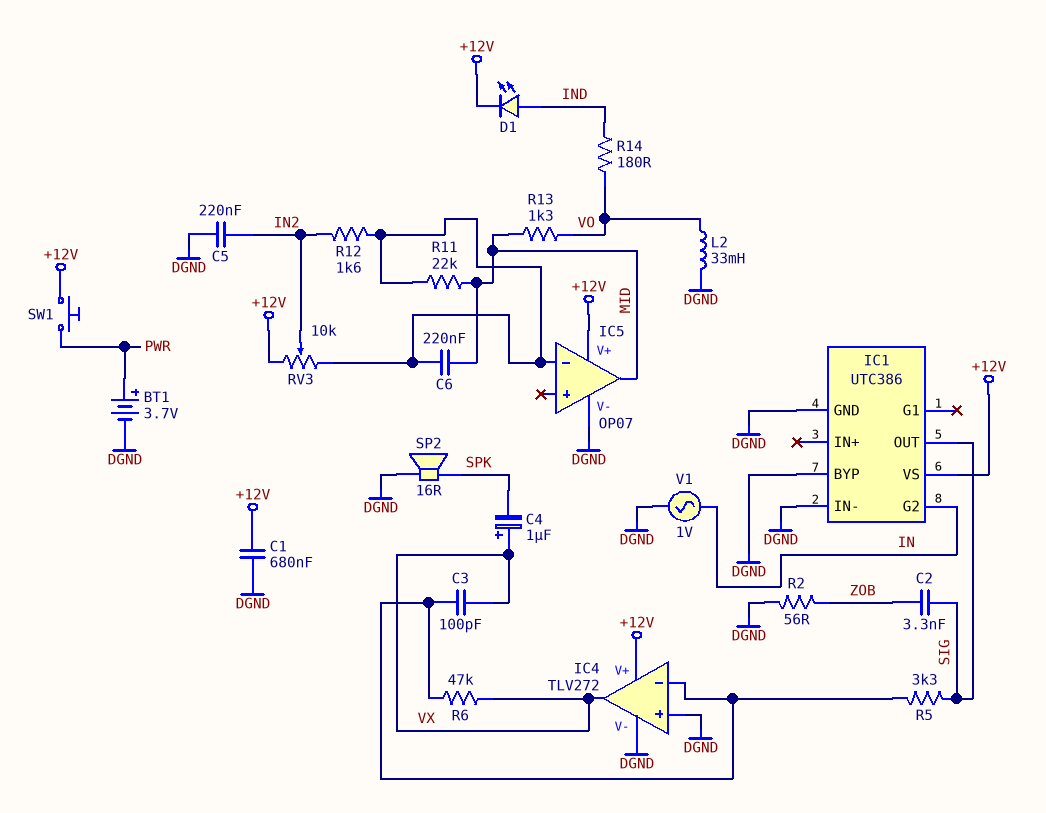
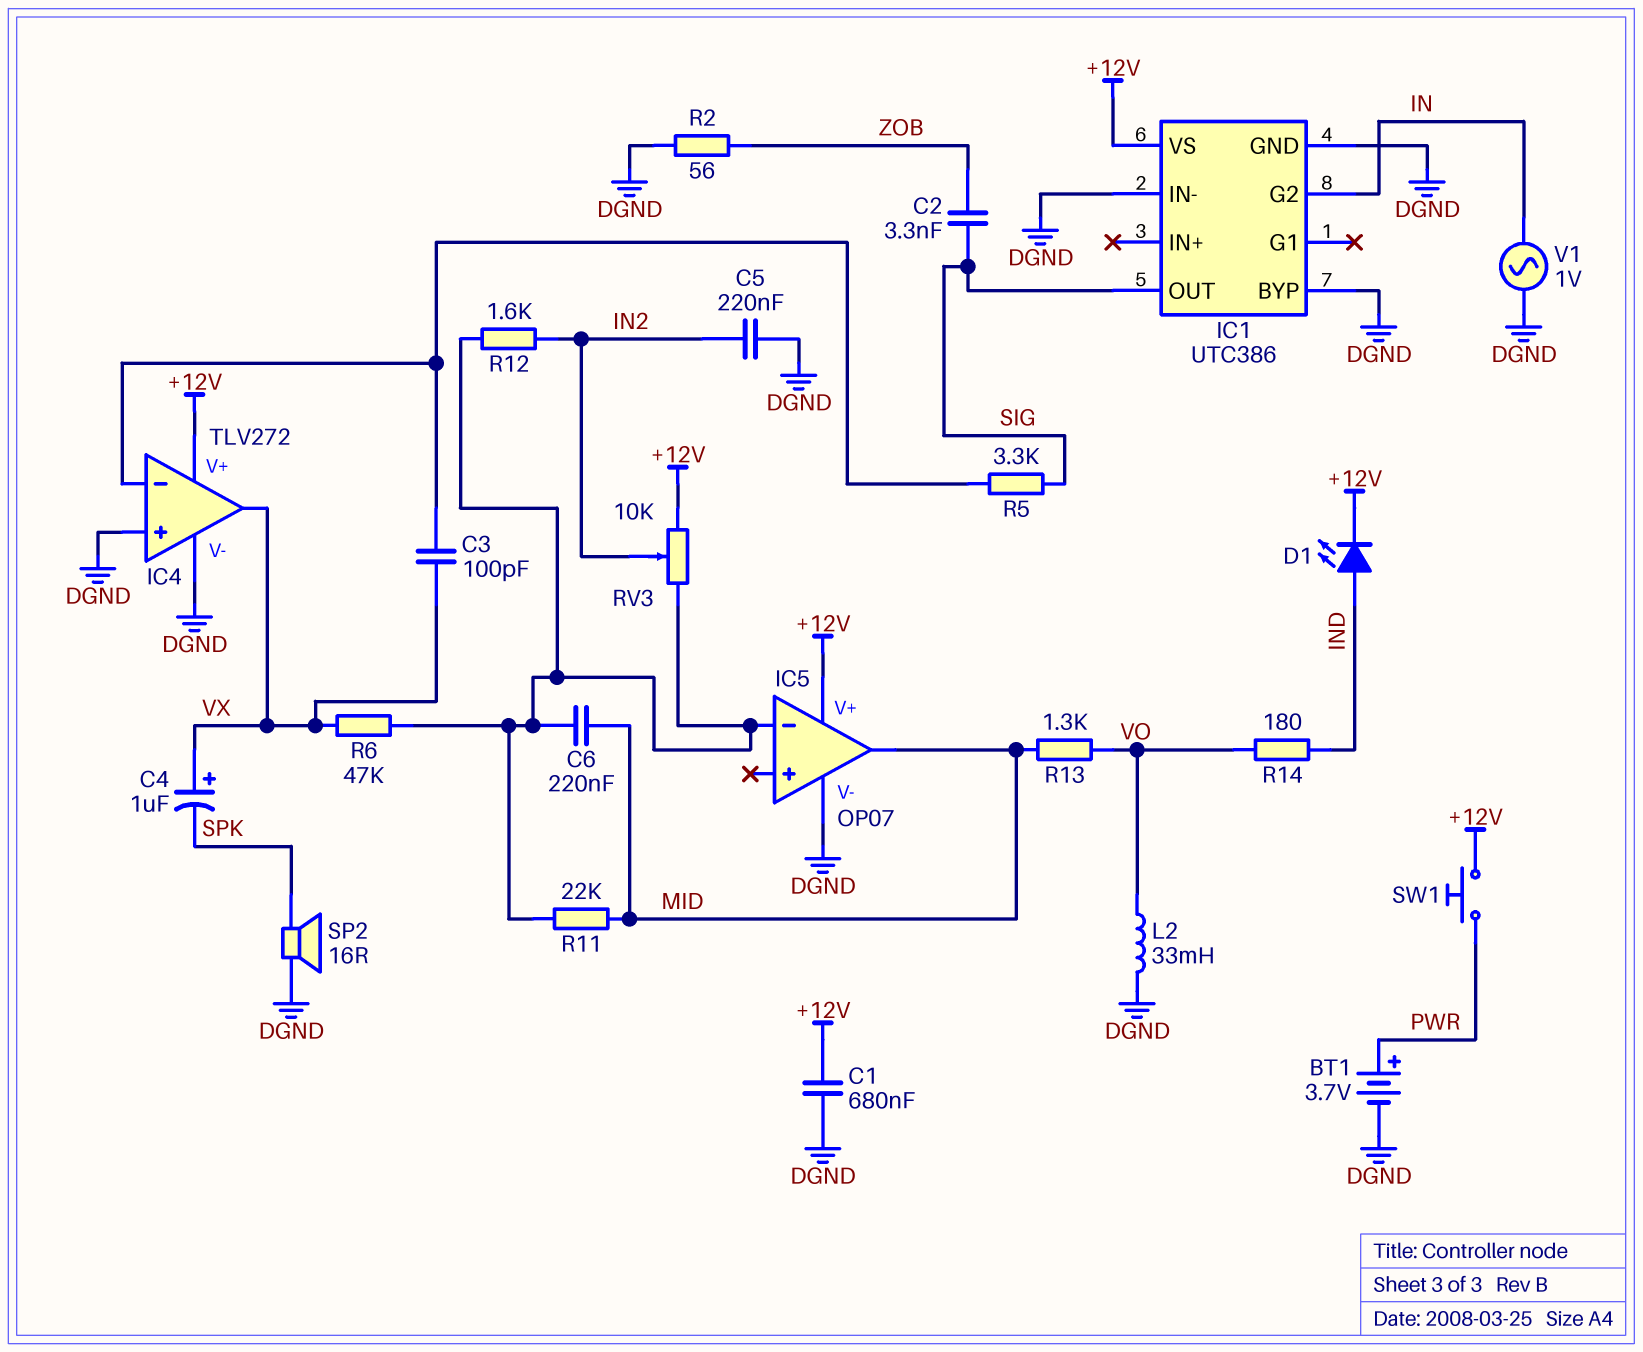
R6: 47k (IC4/in-, VX) -> 47k (IC5/in-, VX)

